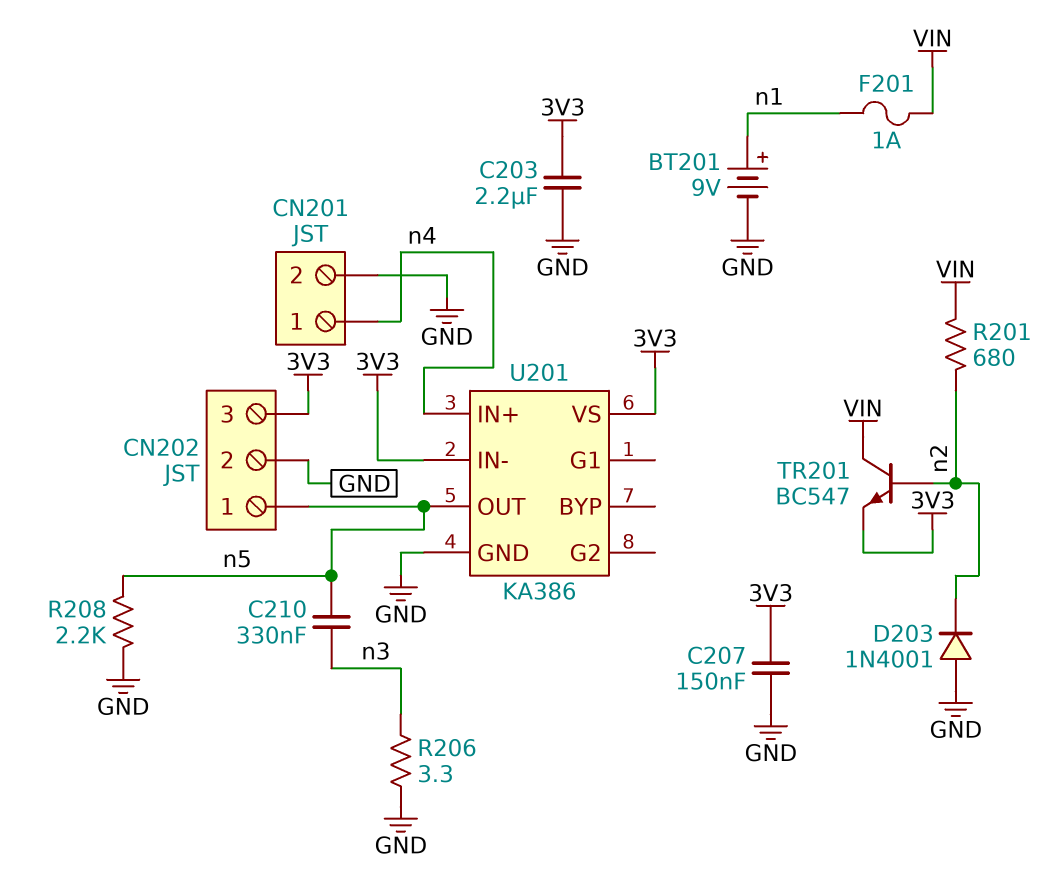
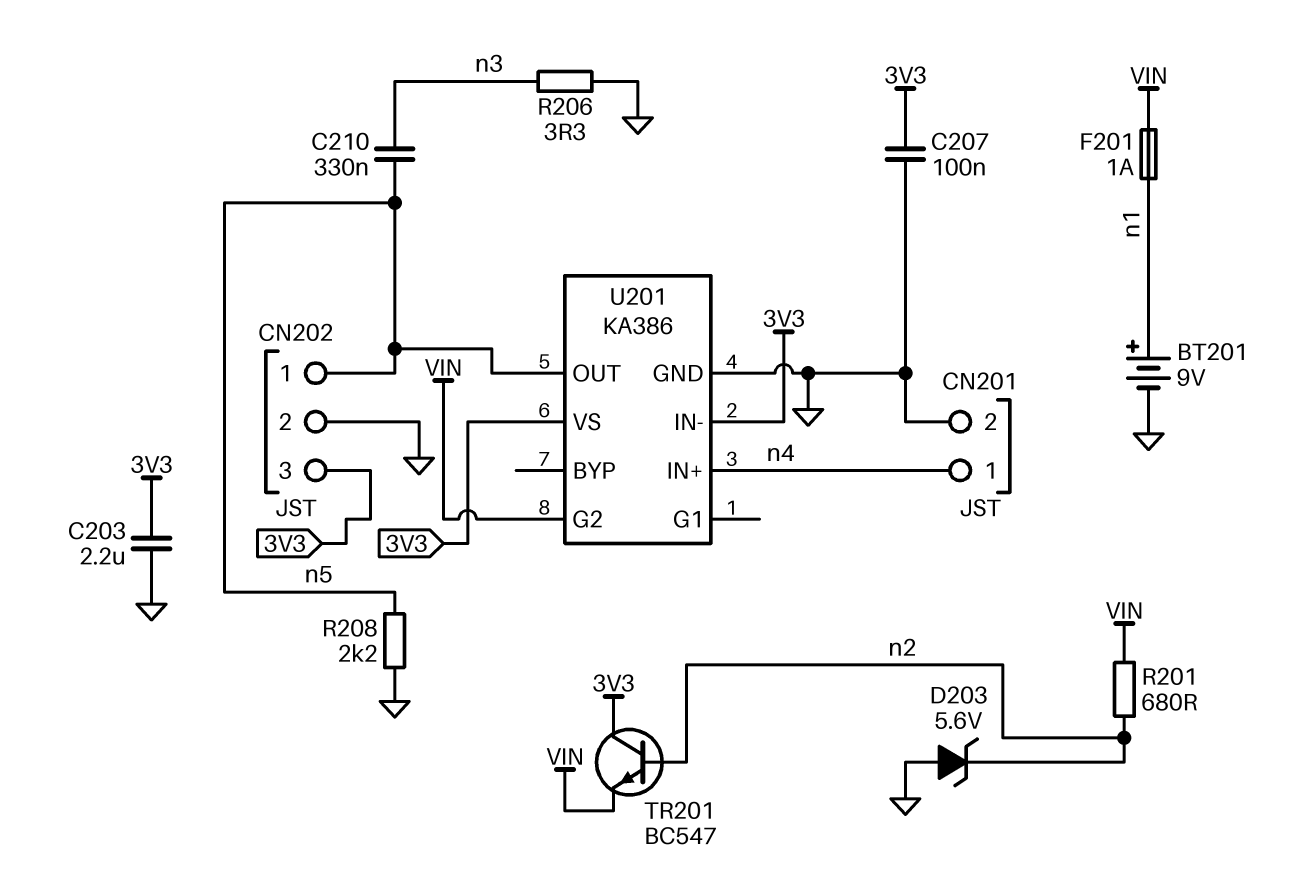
C207: 150nF (3V3, GND) -> 100nF (3V3, GND)
D203: diode 1N4001 (A GND, K n2) -> zener 5.6V (A GND, K n2)
TR201: NPN BC547 (B n2, C VIN, E 3V3) -> NPN BC547 (B n2, C 3V3, E VIN)
U201 pin G2: none -> VIN

